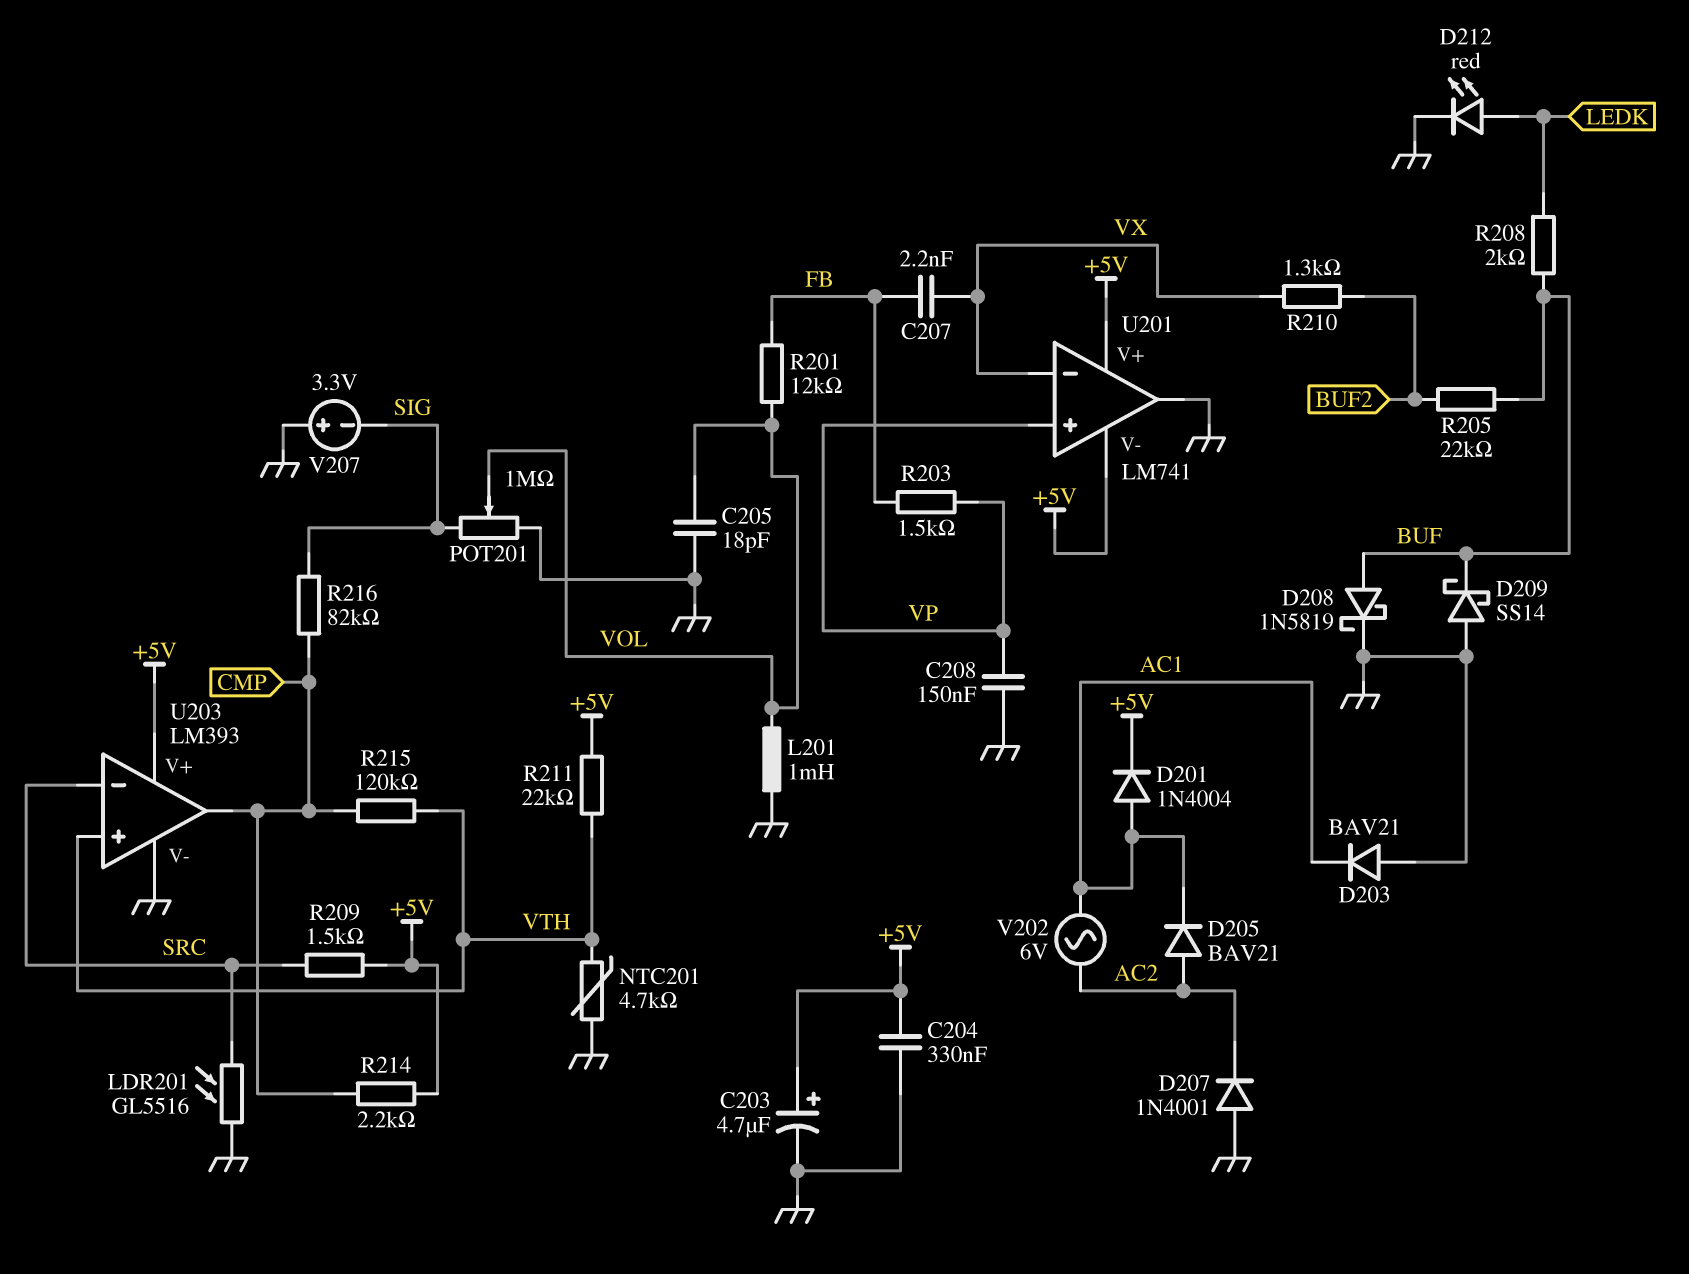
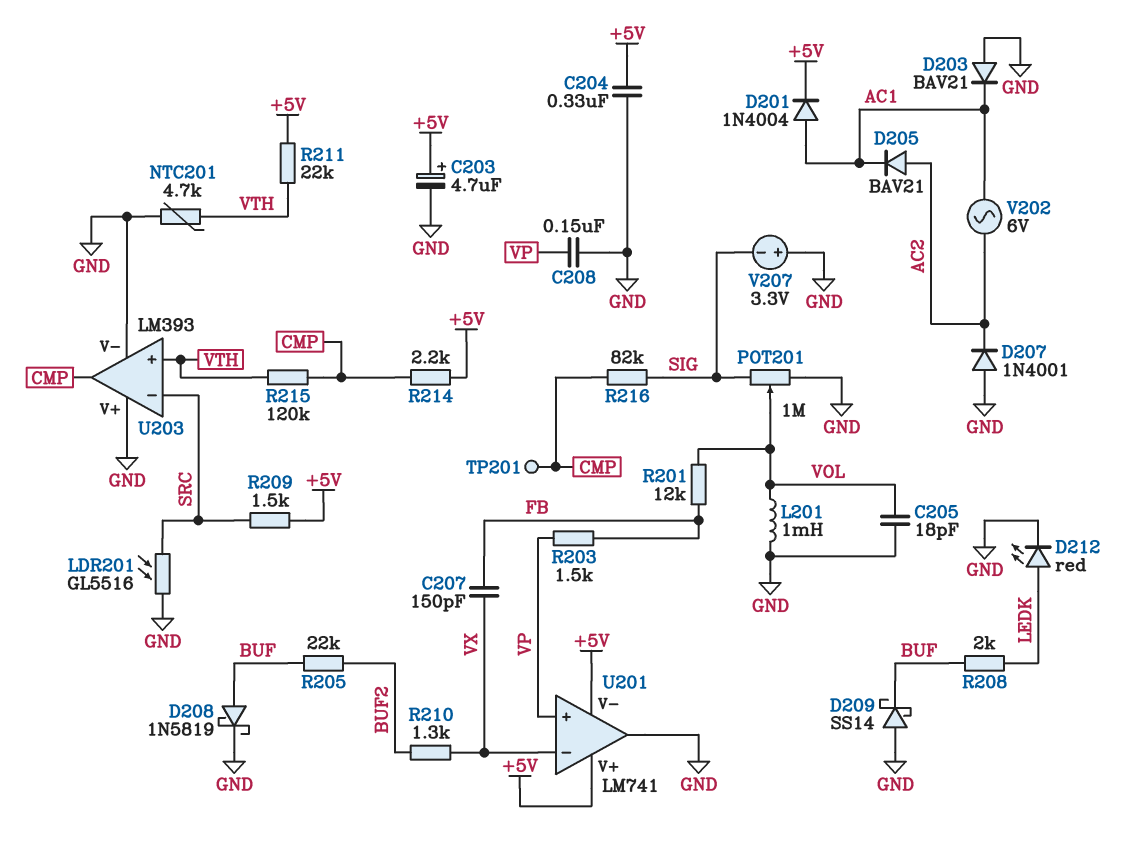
C207: 2.2nF (FB, VX) -> 150pF (FB, VX)
TP201: none -> test point (CMP)
U203 pin V+: +5V -> GND

